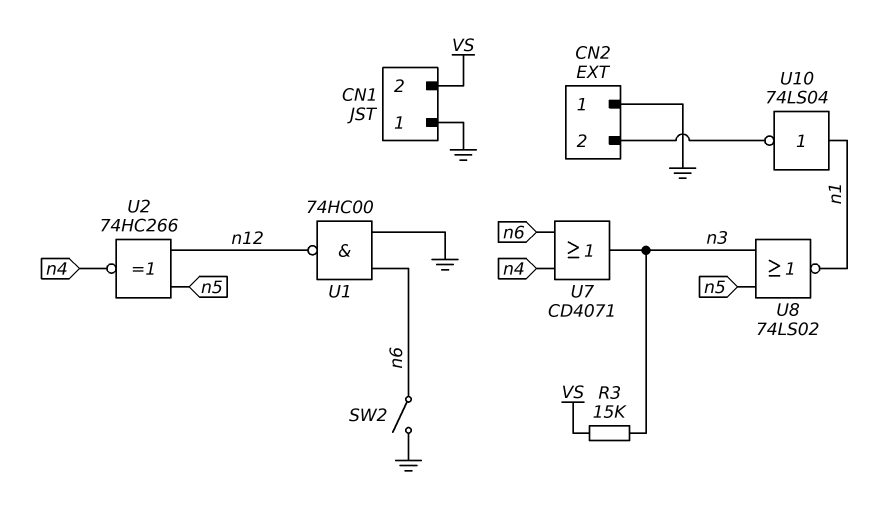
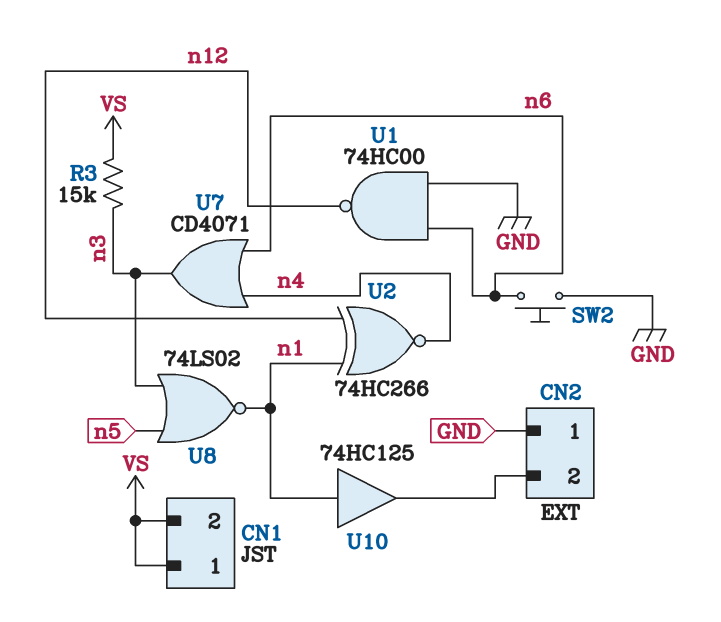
CN1 pin 1: GND -> VS
SW2: switch (GND, n6) -> button (GND, n6)
U2: XNOR 74HC266 (in n5, in n12, out n4) -> XNOR 74HC266 (in n1, in n12, out n4)
U10: NOT 74LS04 (in n1, out CN2/2) -> buffer 74HC125 (in n1, out CN2/2)

